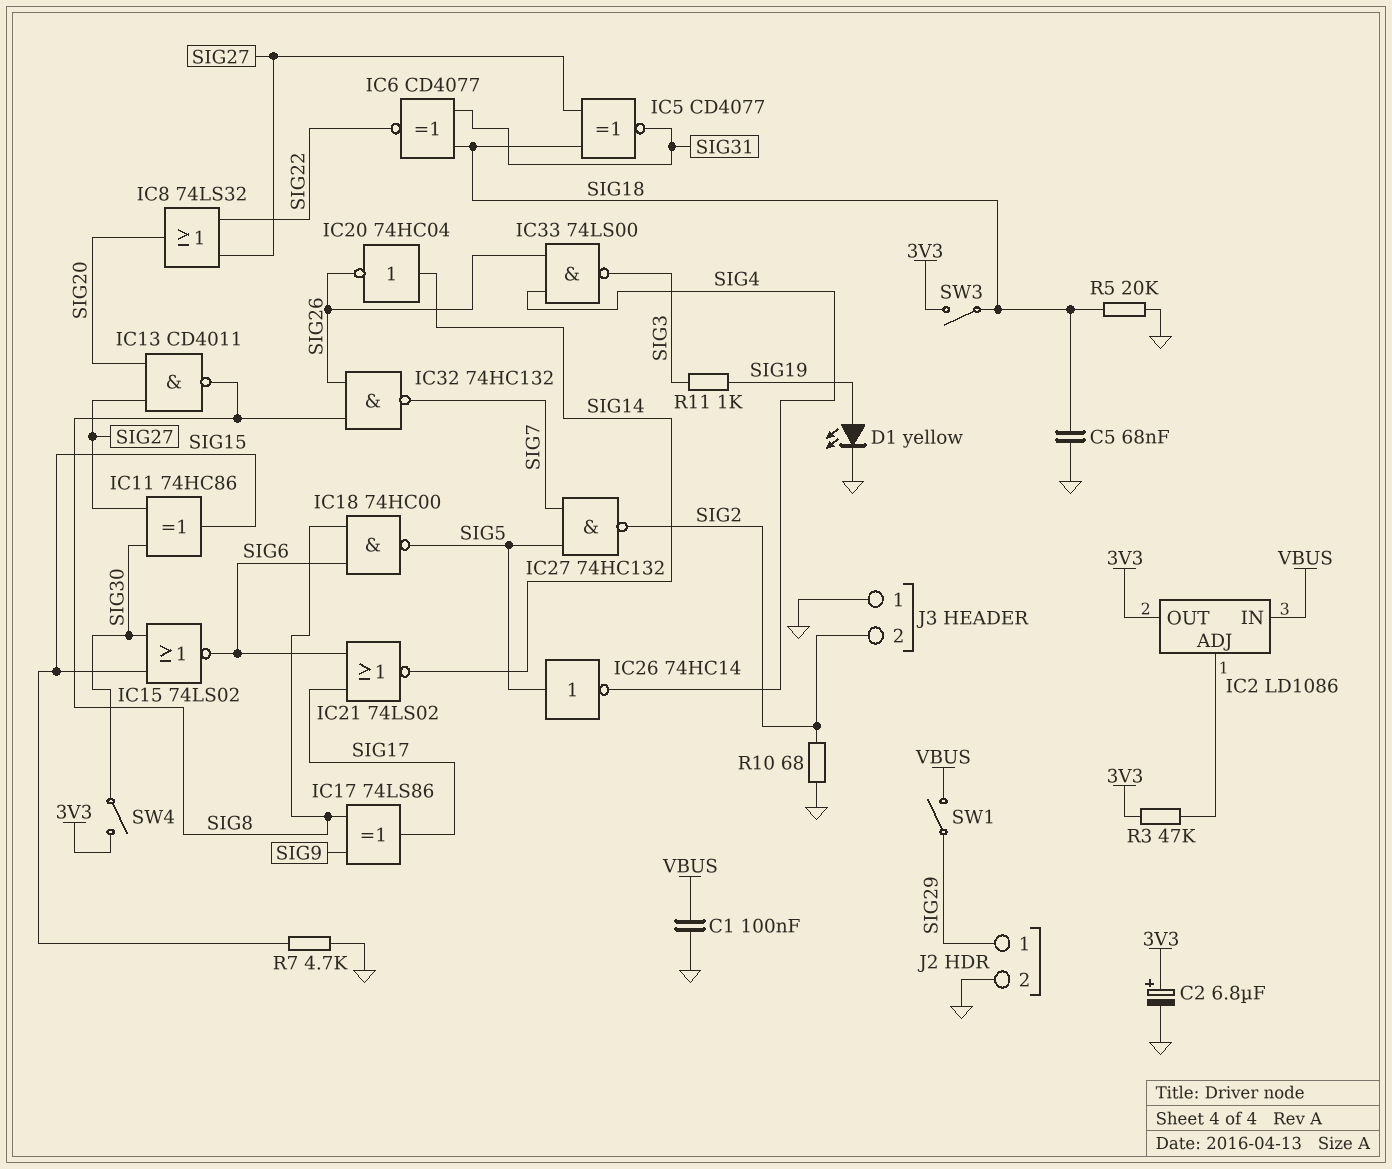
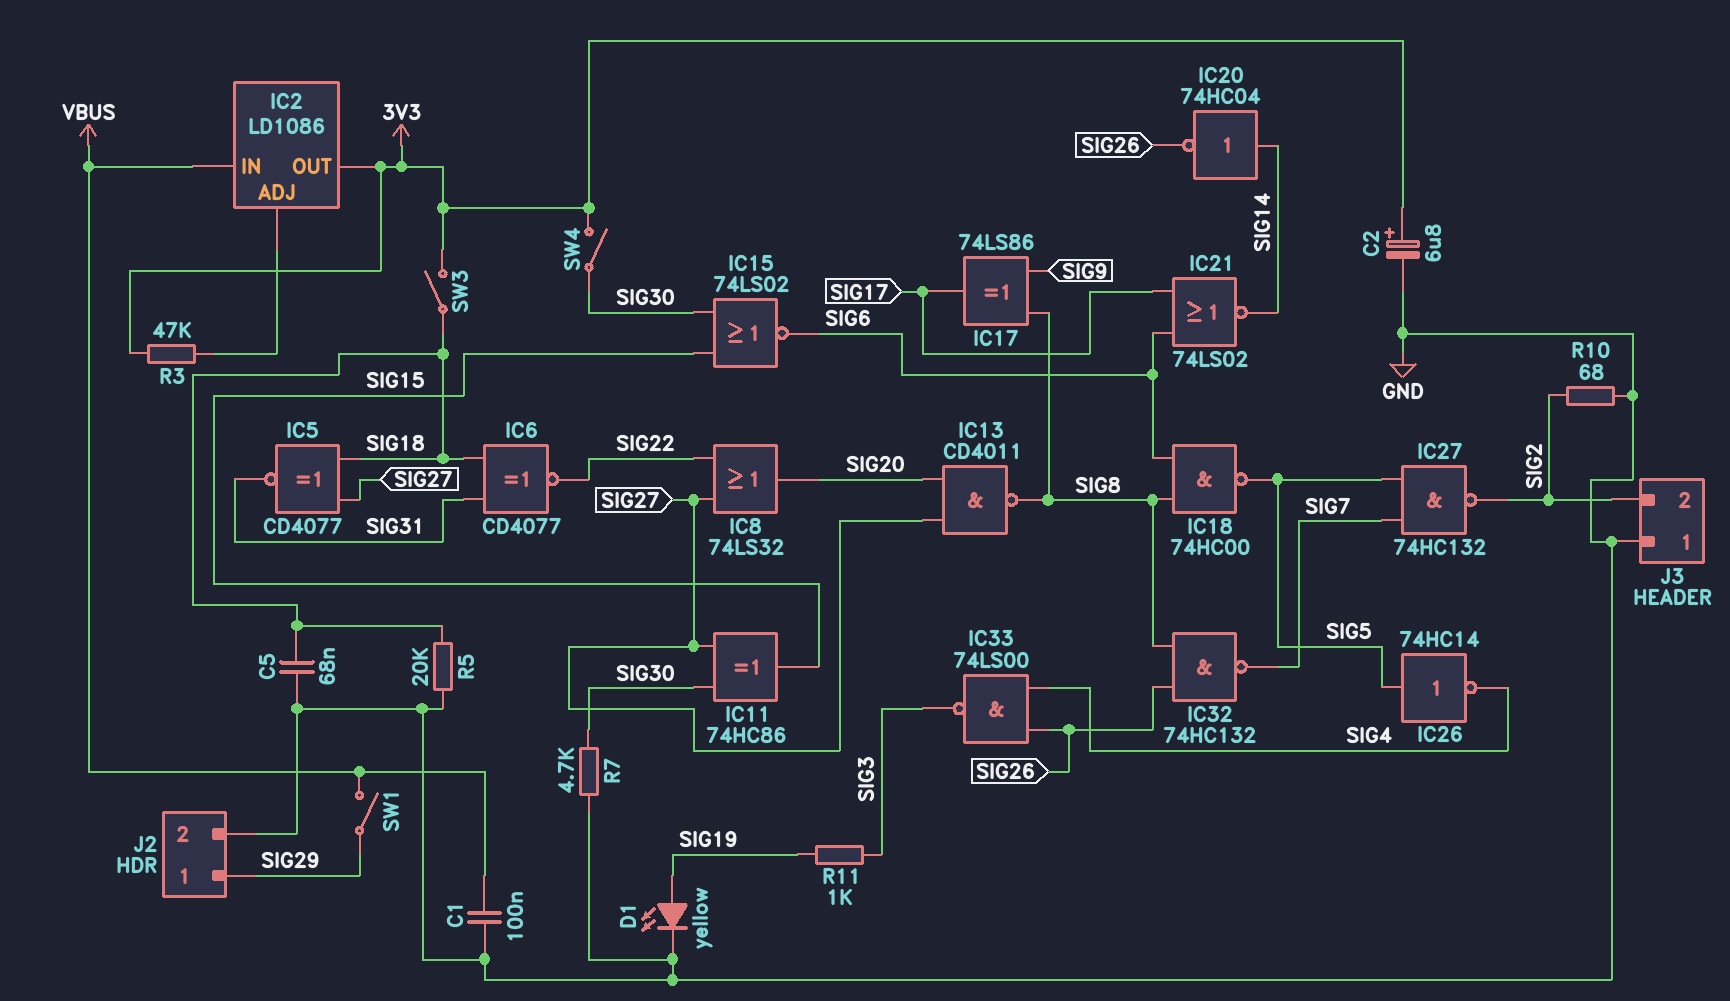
R7: 4.7k (GND, SIG15) -> 4.7k (GND, SIG30)

